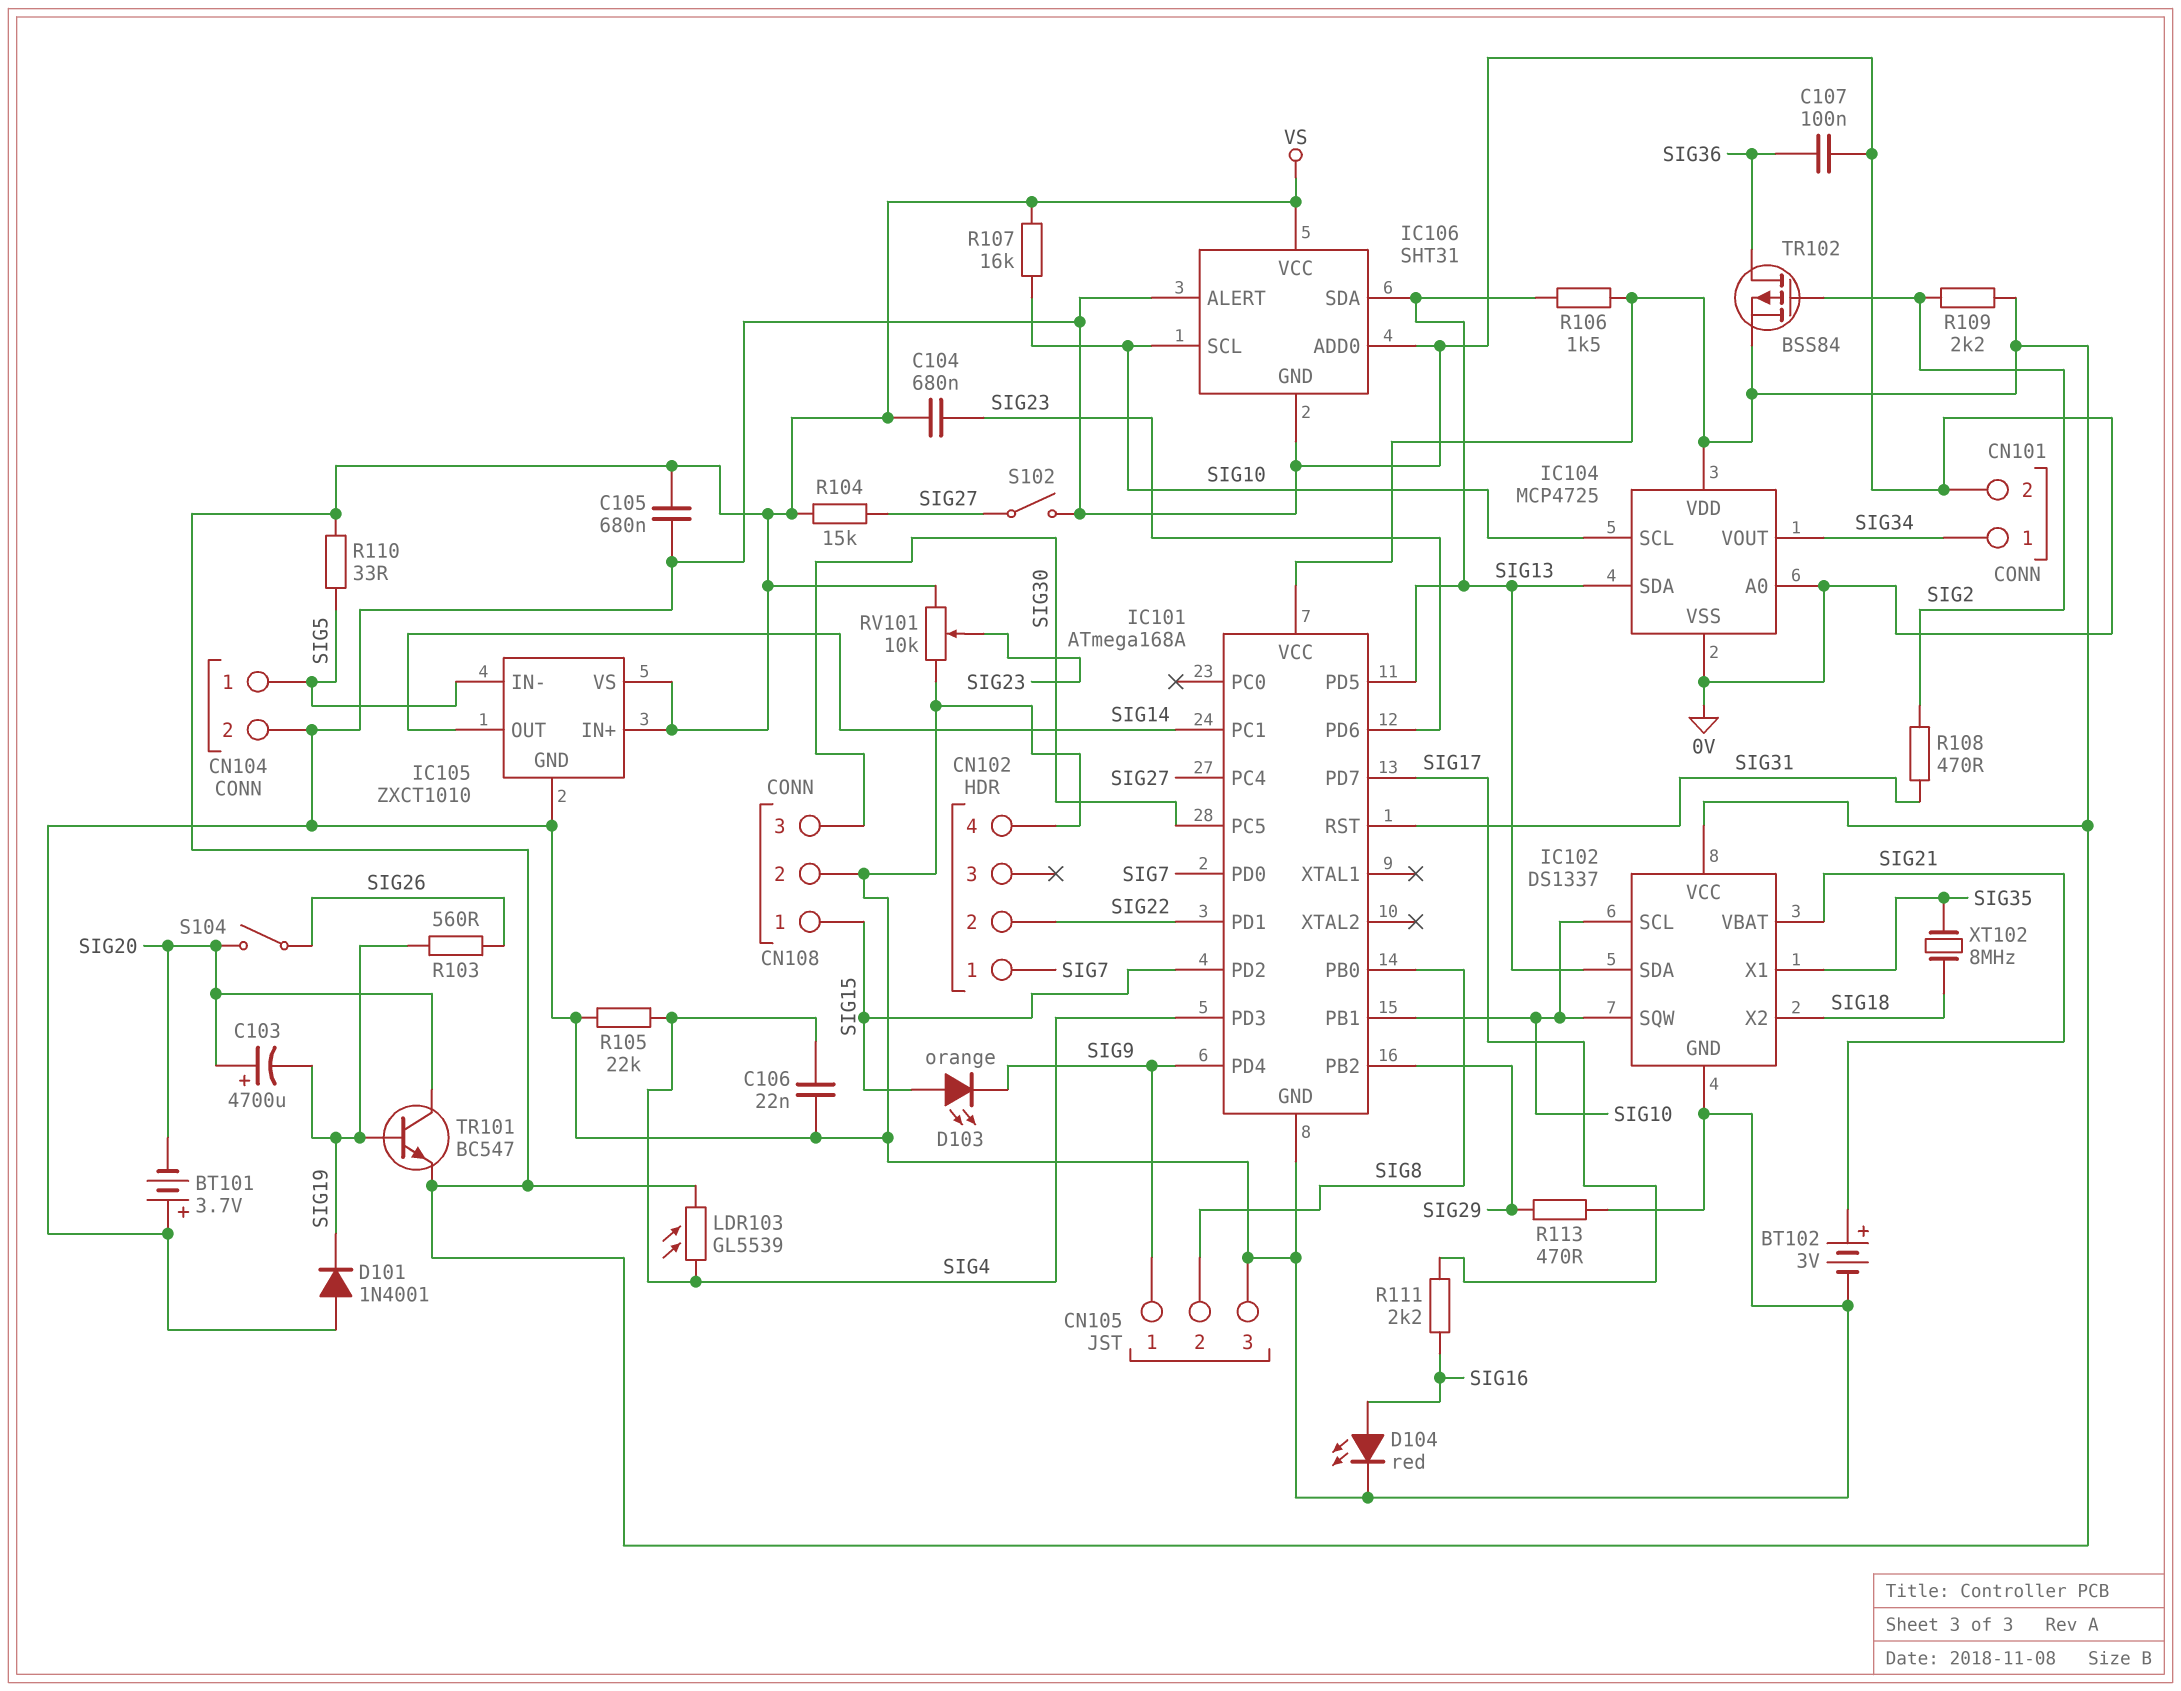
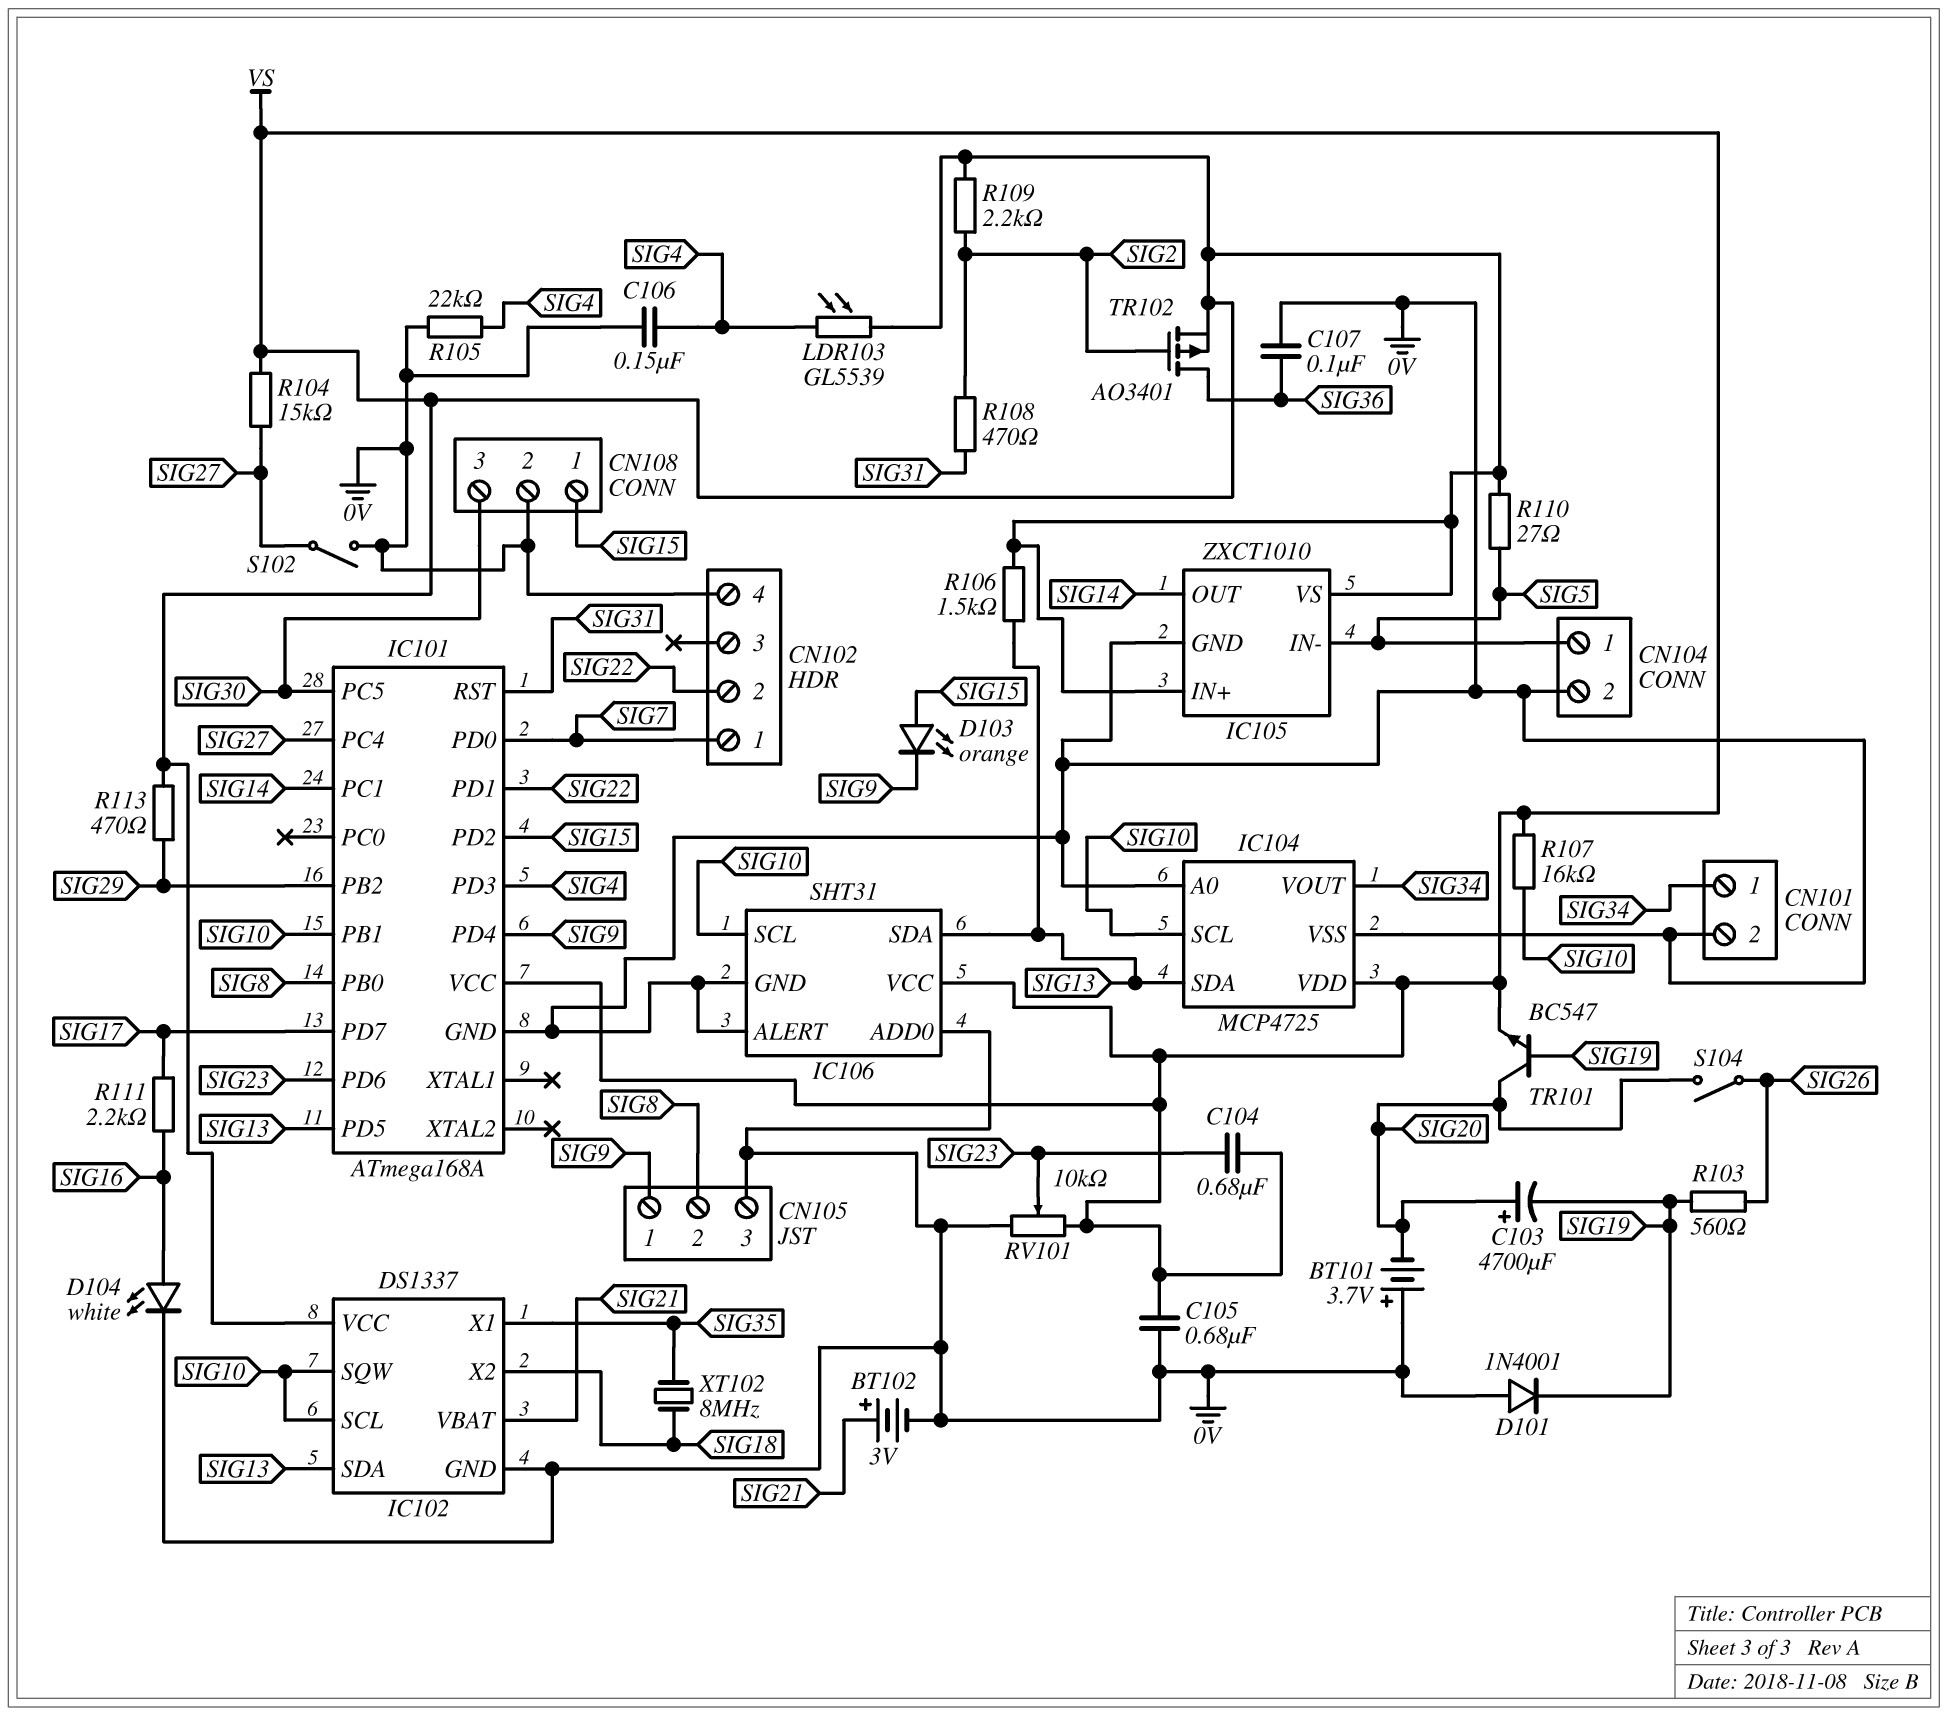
C106: 22nF (0V, SIG4) -> 150nF (0V, SIG4)
D104: LED red (A SIG16, K 0V) -> LED white (A SIG16, K 0V)
R110: 33 (SIG5, VS) -> 27 (SIG5, VS)
R113: 470 (0V, SIG29) -> 470 (SIG29, VS)
TR102: PMOS BSS84 (G SIG2, D SIG36, S VS) -> PMOS AO3401 (G SIG2, D SIG36, S VS)

